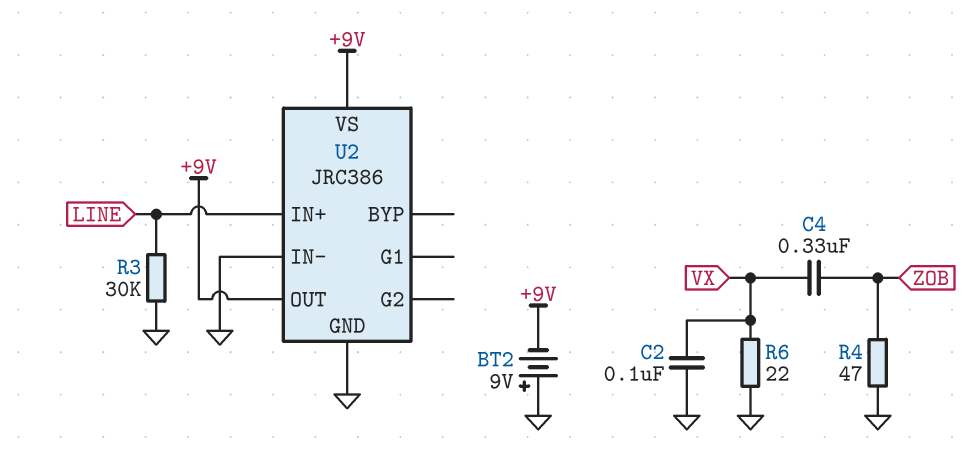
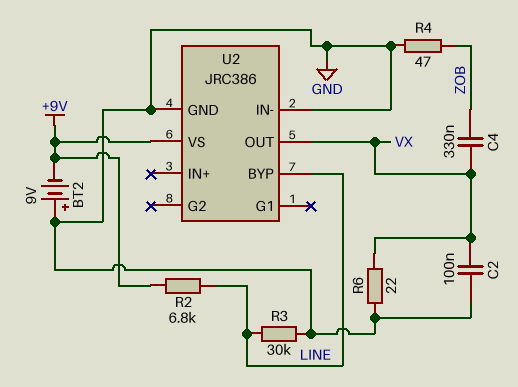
R2: none -> 6.8k (+9V, LINE)
U2 pin BYP: none -> LINE
U2 pin IN+: LINE -> none
U2 pin OUT: +9V -> VX

